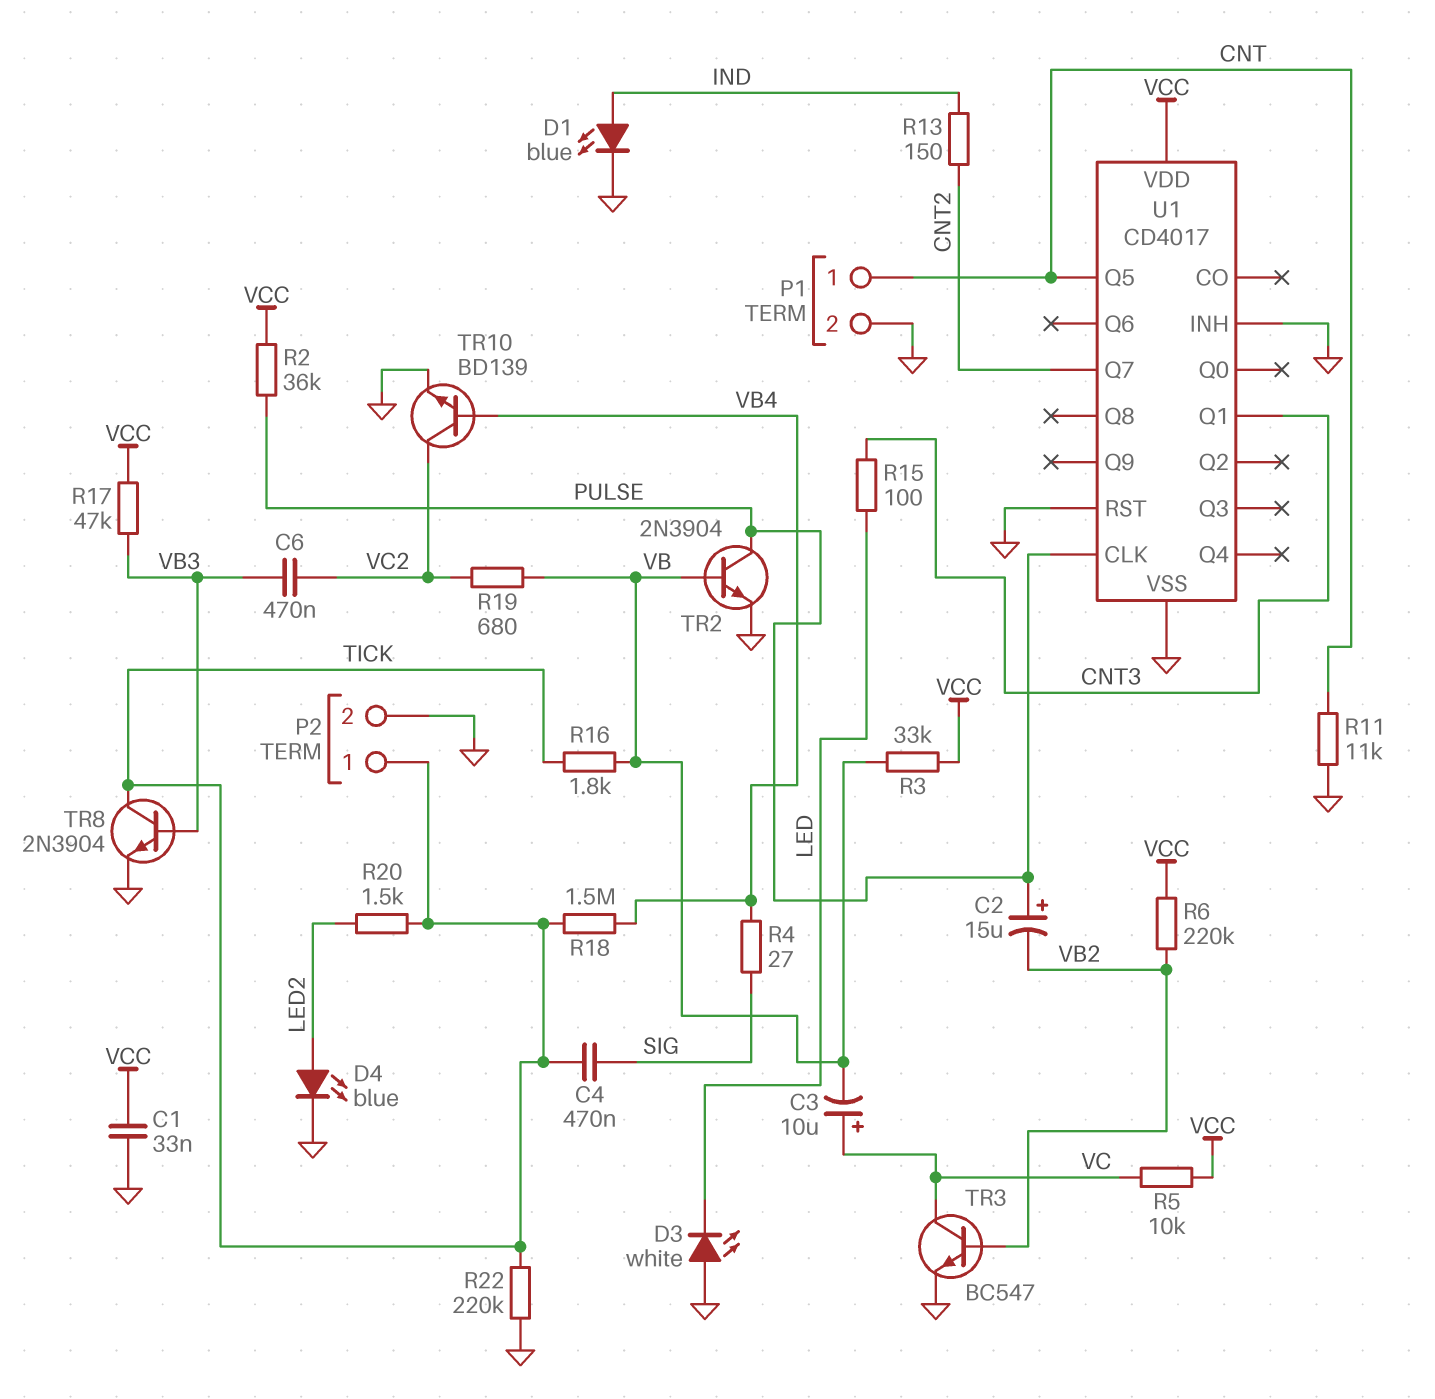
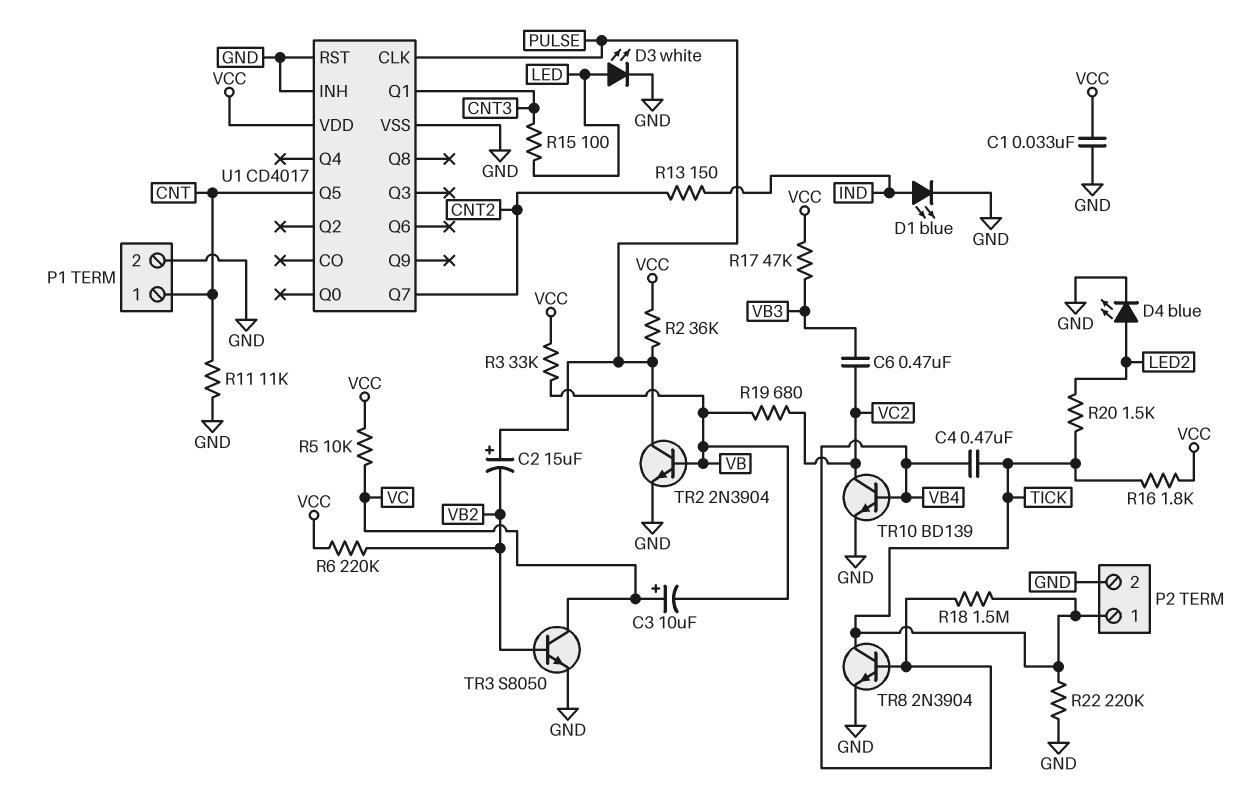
C4: 470nF (SIG, TICK) -> 470nF (TICK, VB4)
D3: LED white (A GND, K LED) -> LED white (A LED, K GND)
R4: 27 (SIG, VB4) -> none
R16: 1.8k (TICK, VB) -> 1.8k (TICK, VCC)
TR3: NPN BC547 (B VB2, C VC, E GND) -> NPN S8050 (B VB2, C VC, E GND)
TR8: NPN 2N3904 (B VB3, C TICK, E GND) -> NPN 2N3904 (B VB4, C TICK, E GND)

